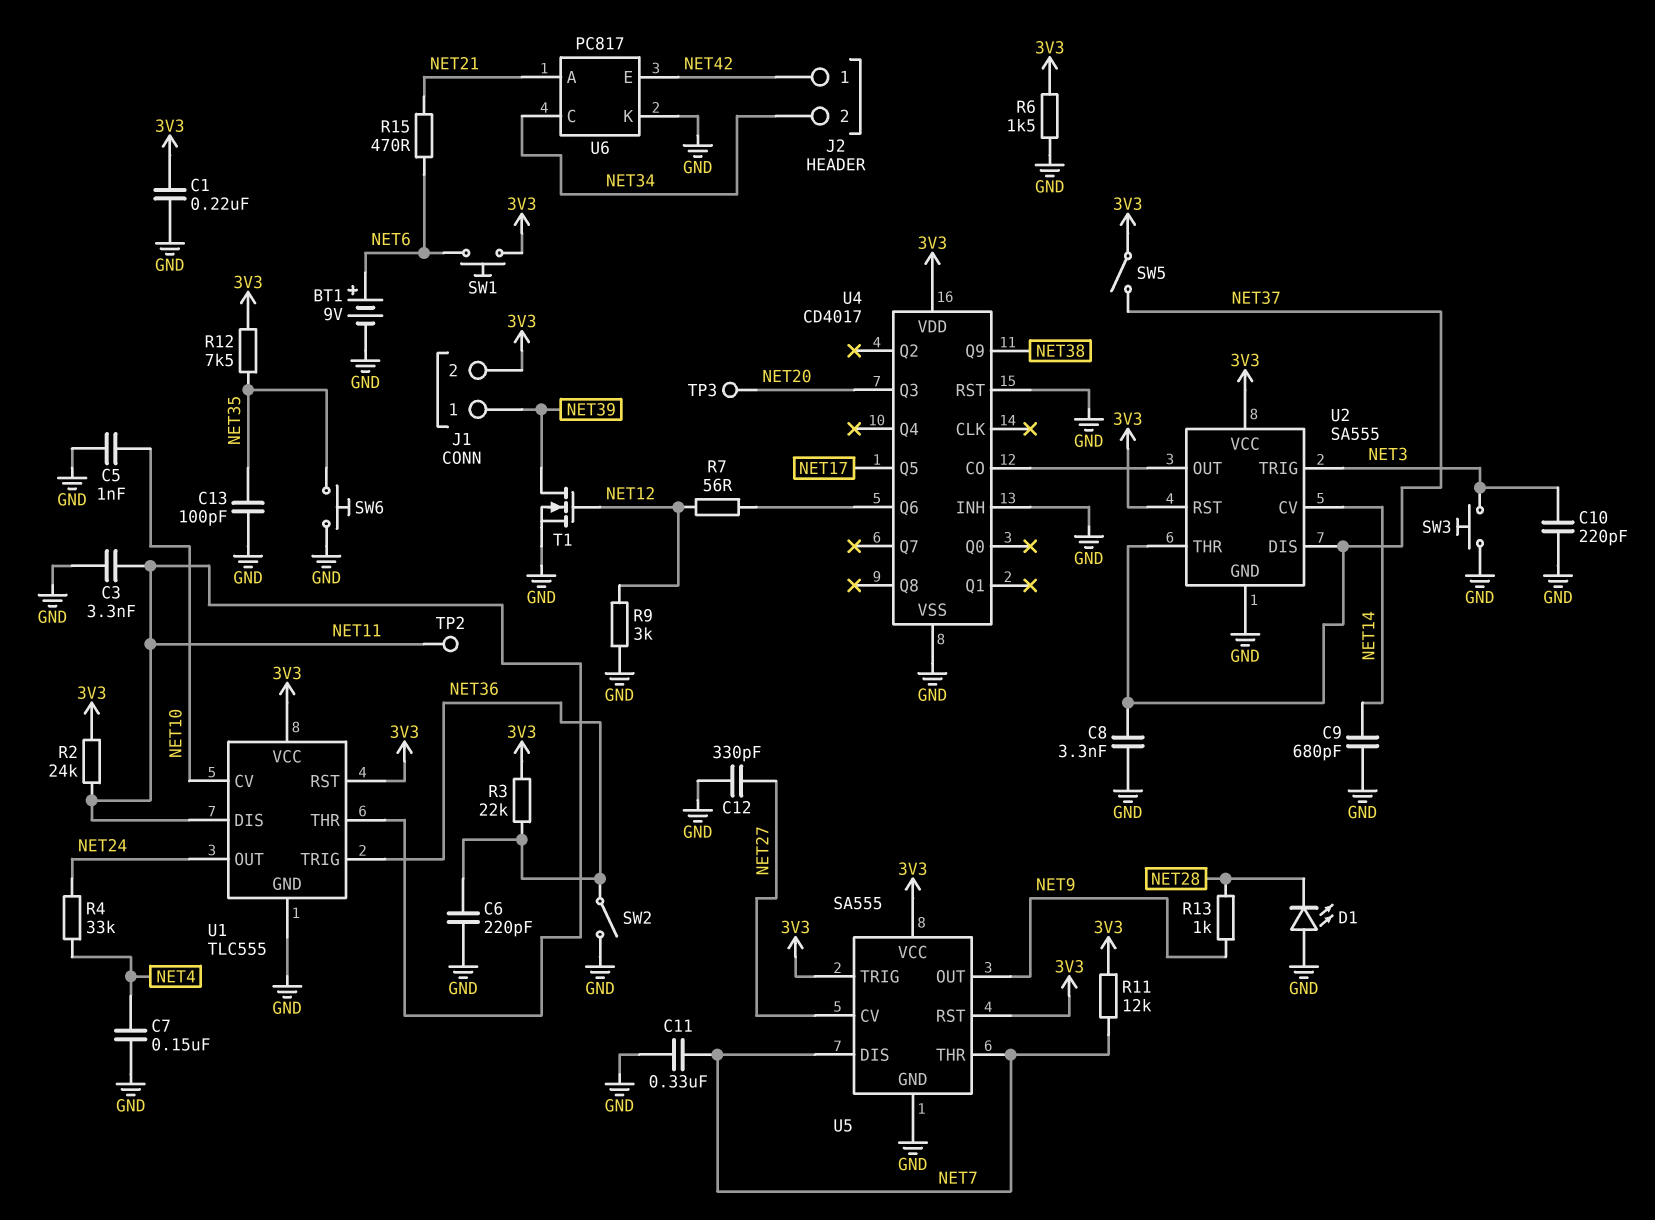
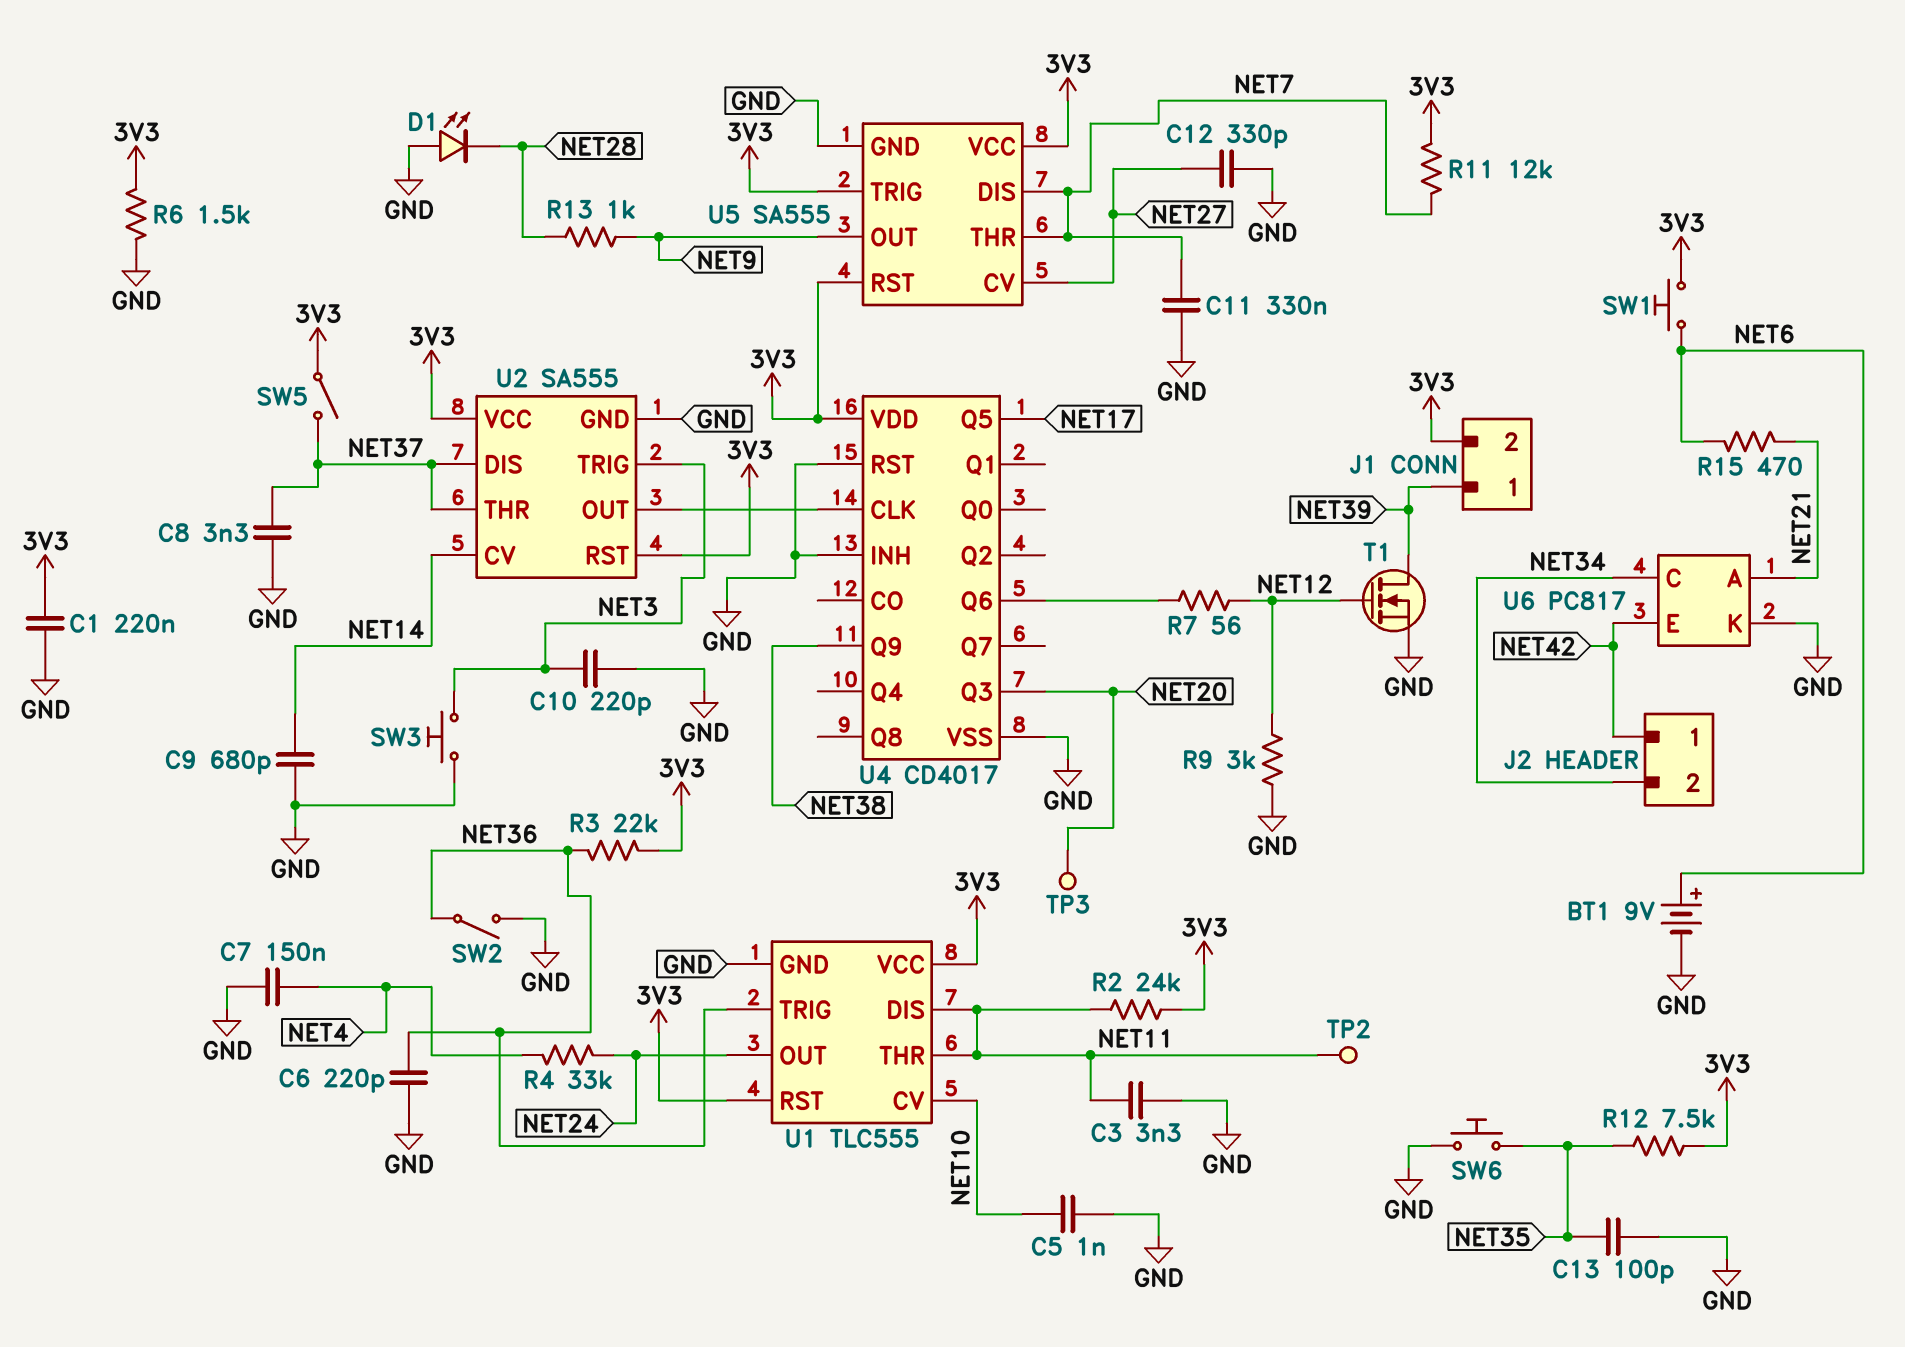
U4 pin CLK: none -> U2/OUT
U4 pin CO: U2/OUT -> none

